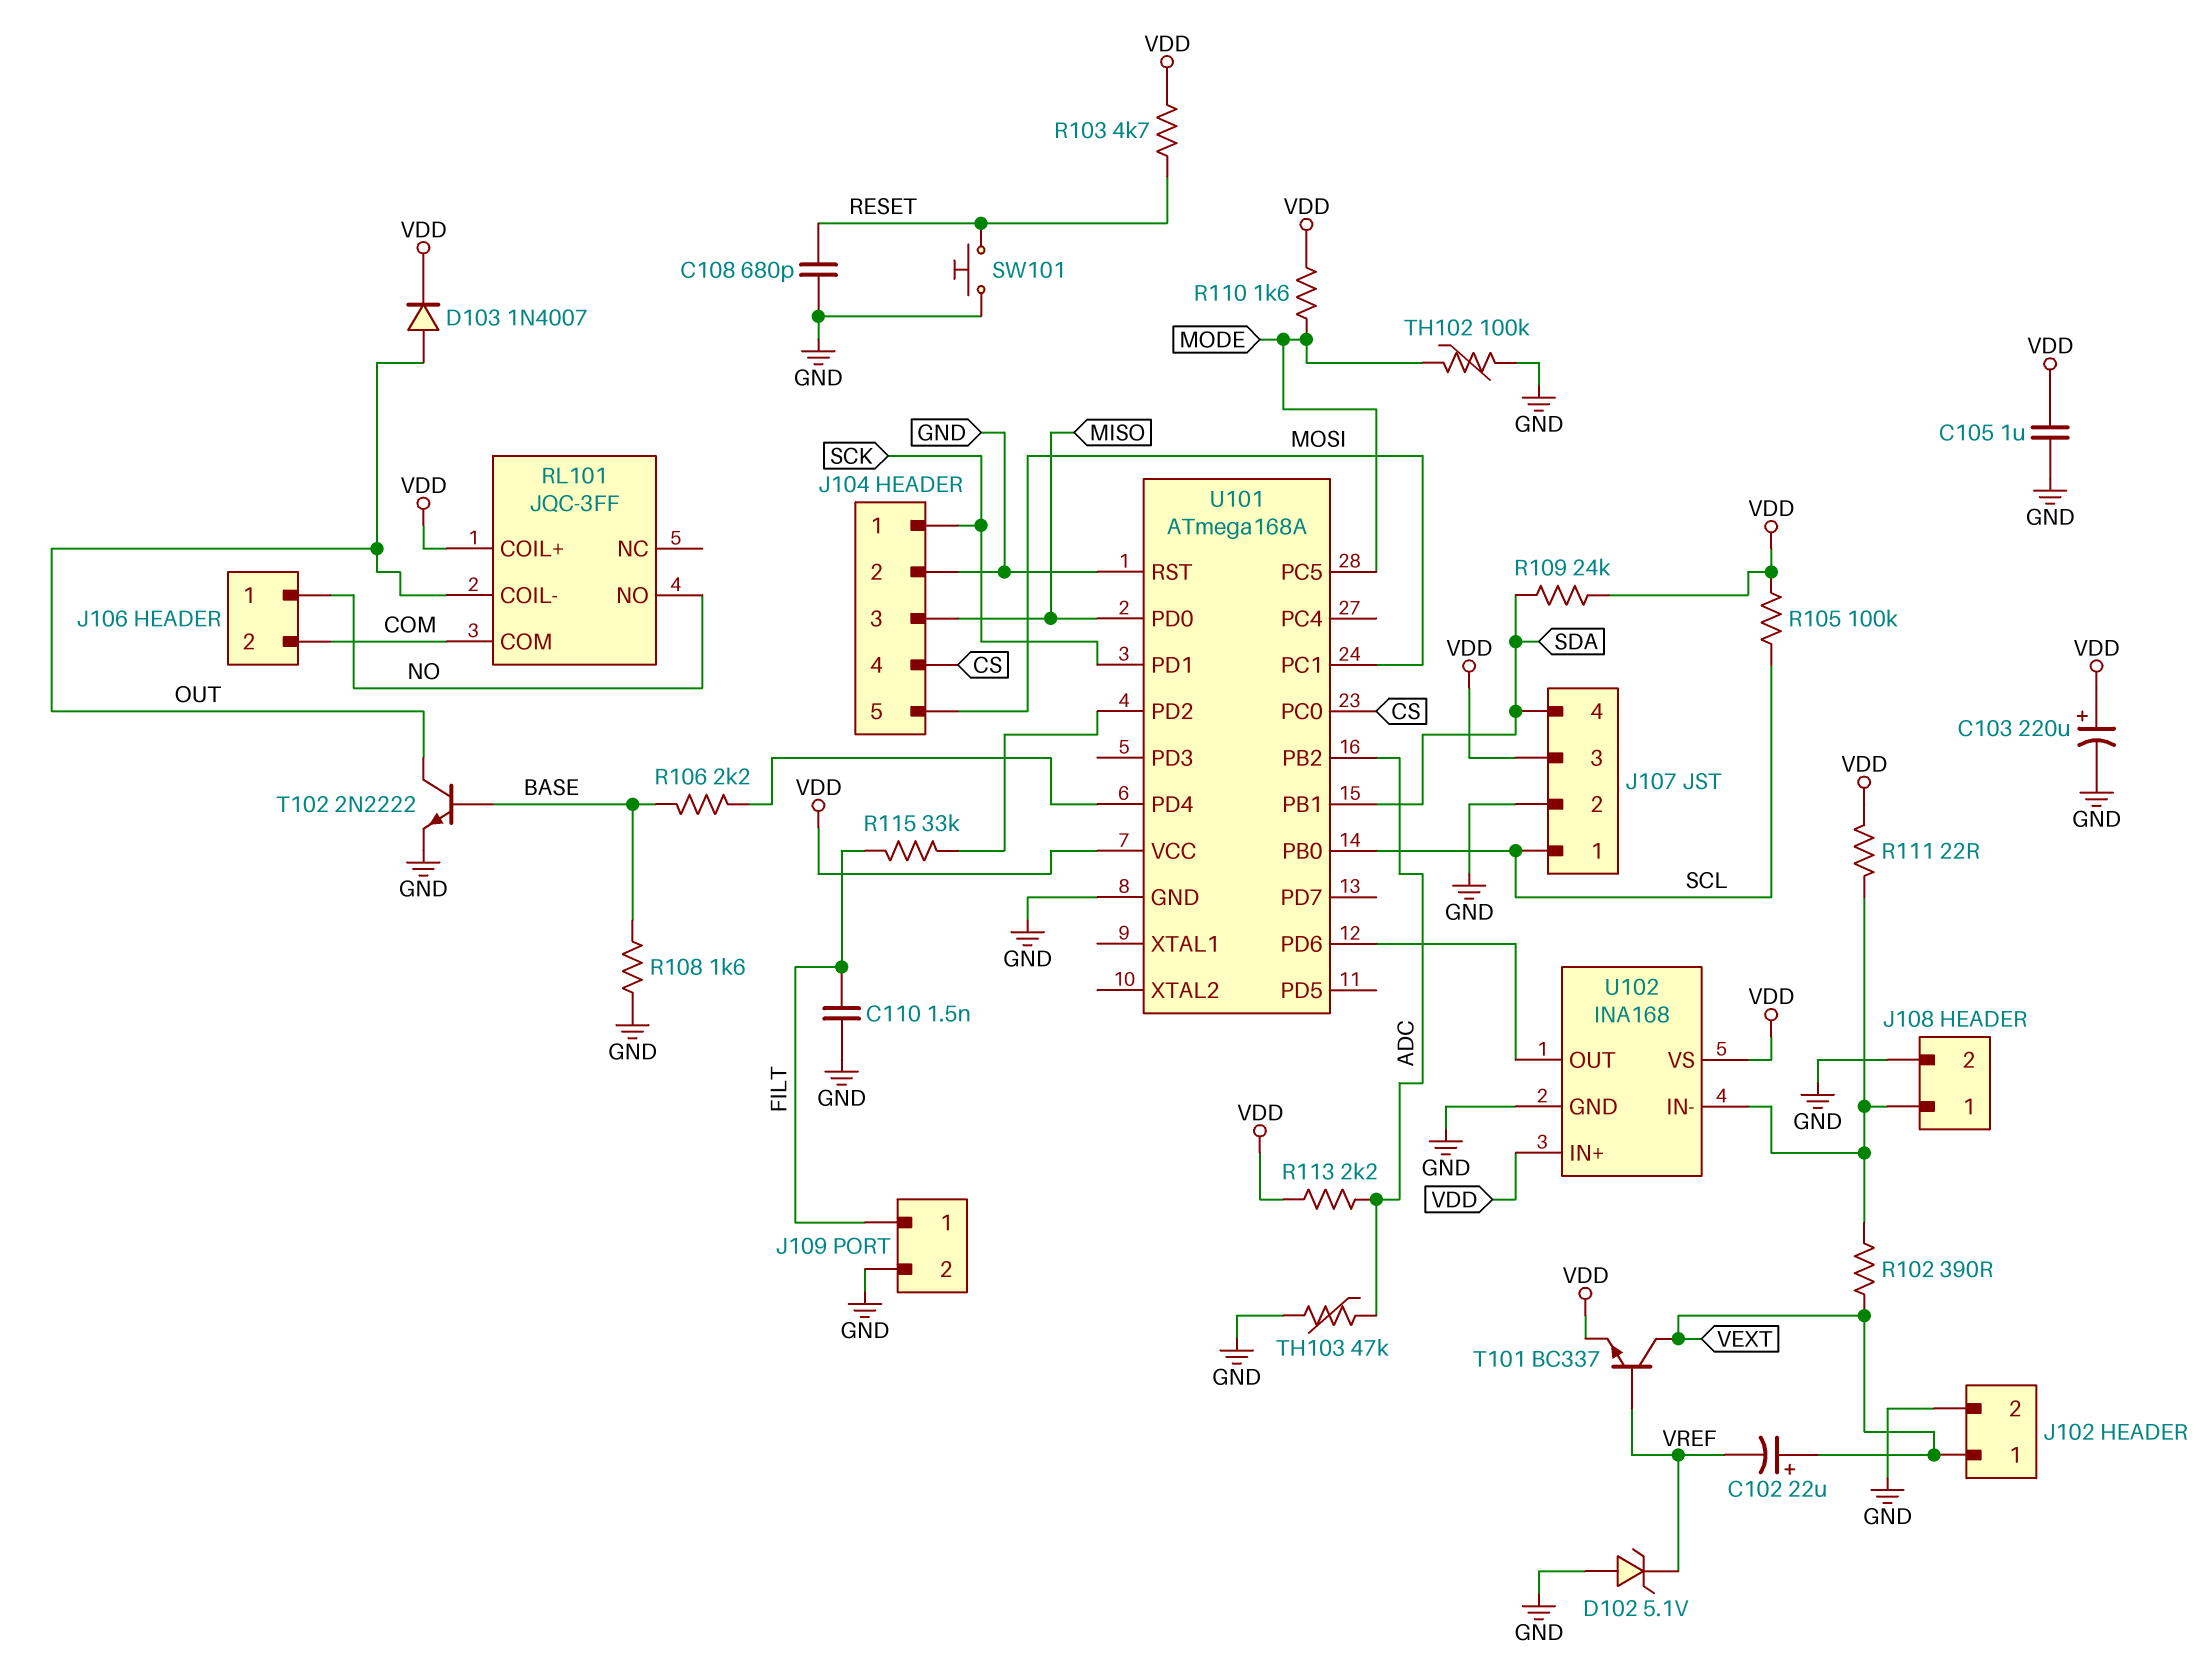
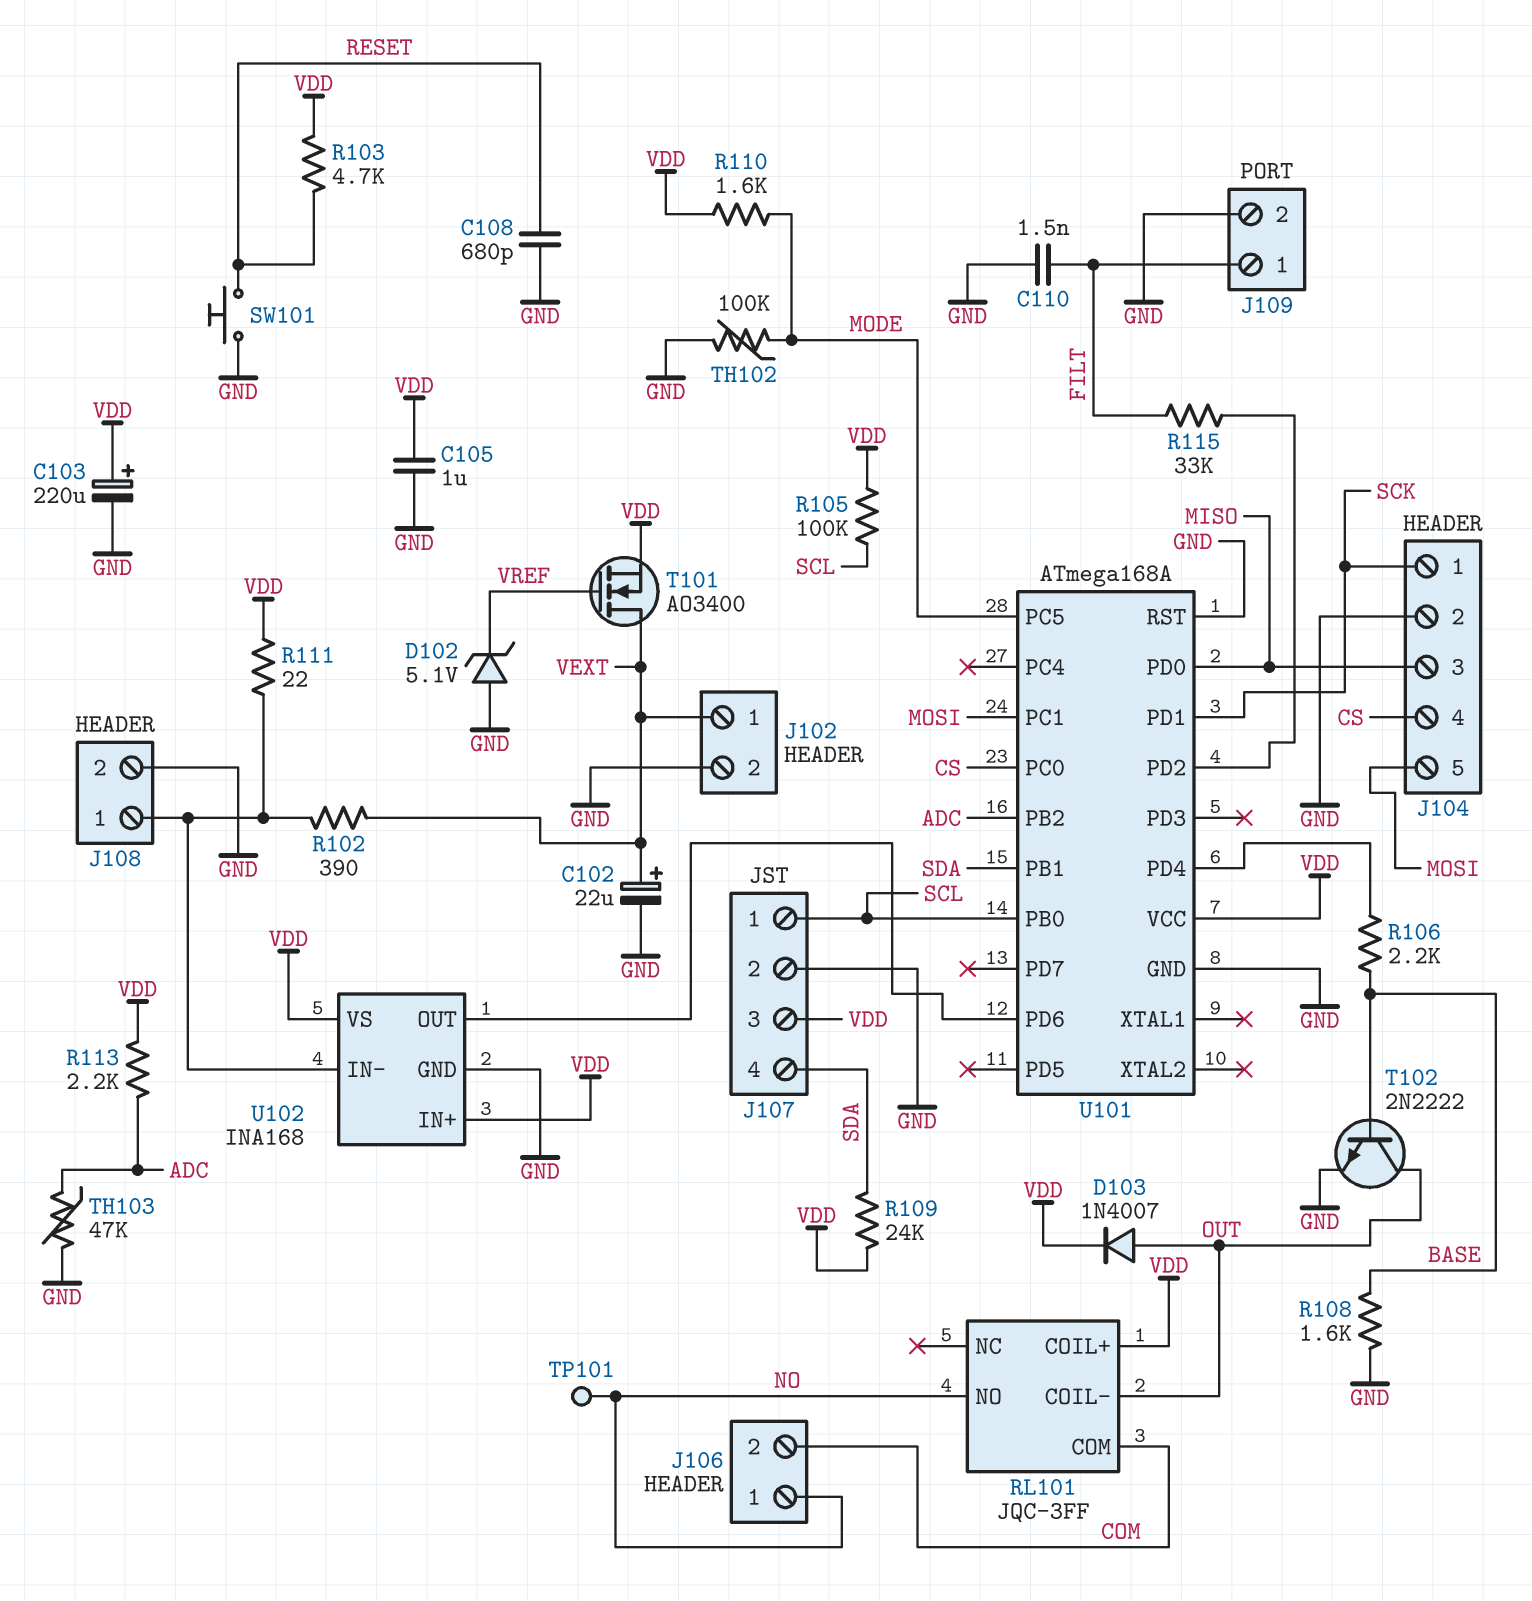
C102: 22uF (plus VEXT, minus VREF) -> 22uF (plus VEXT, minus GND)
T101: NPN BC337 (B VREF, C VEXT, E VDD) -> NMOS AO3400 (G VREF, D VEXT, S VDD)
TP101: none -> test point (NO)

